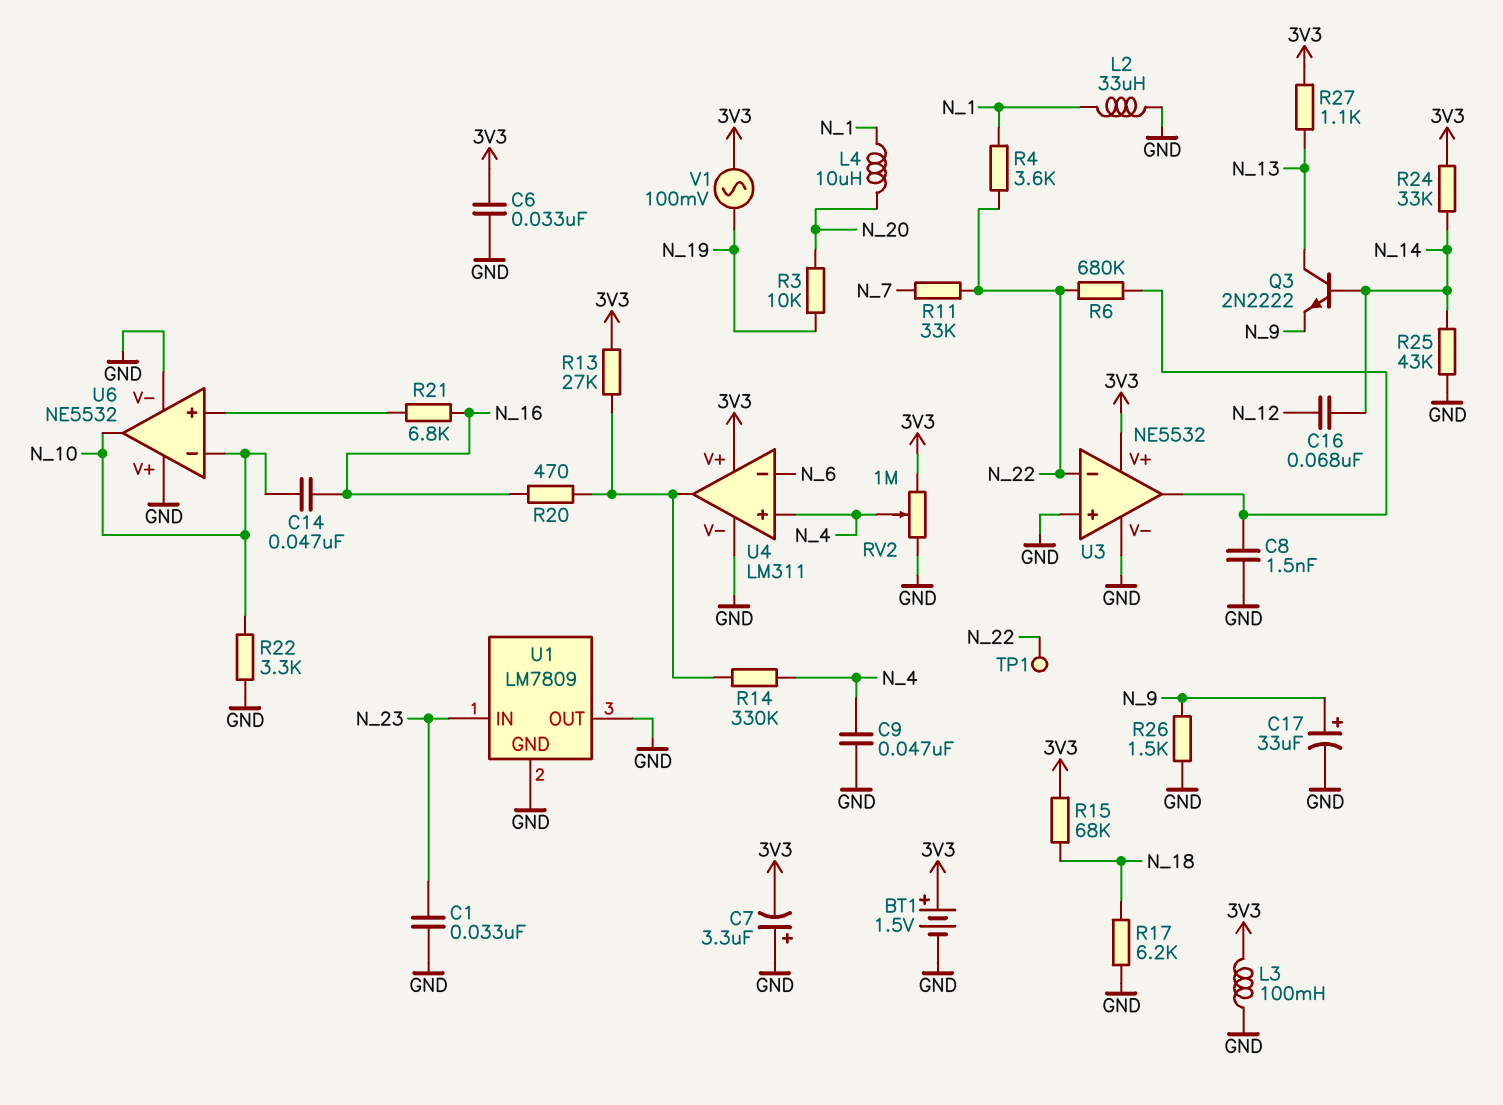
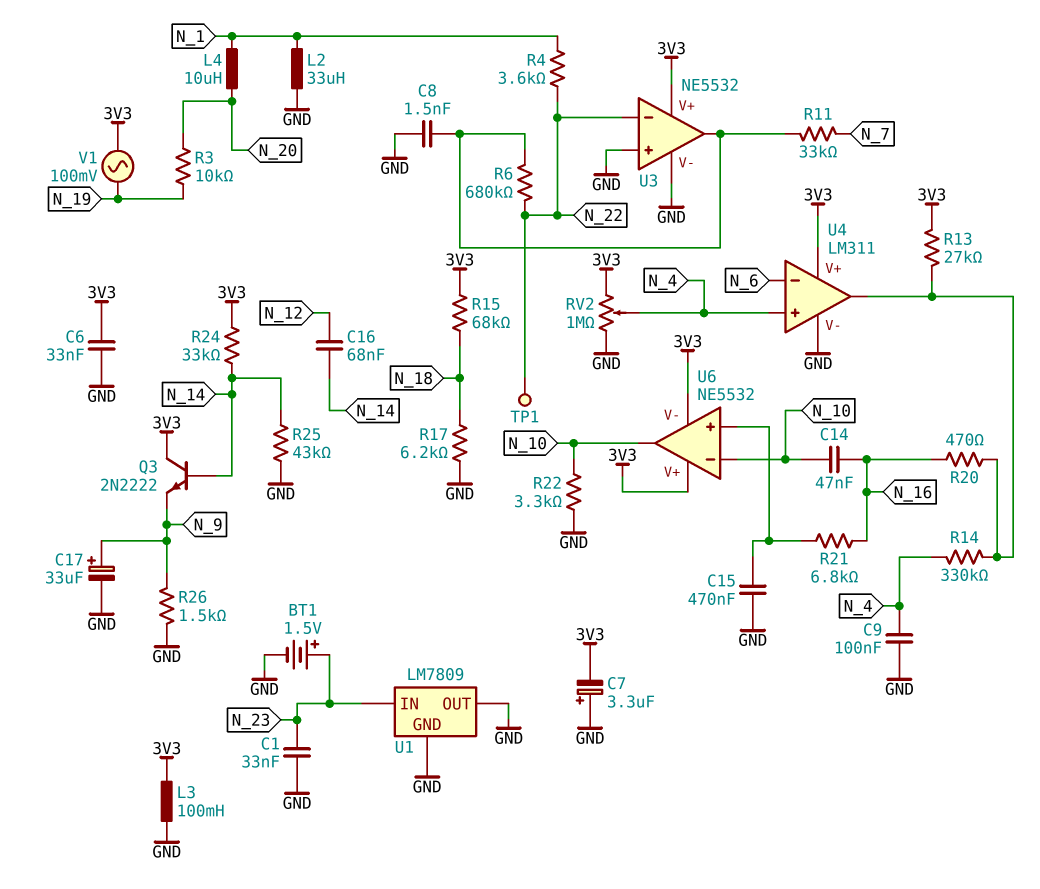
BT1: 1.5V (plus 3V3, minus GND) -> 1.5V (plus N_23, minus GND)
C9: 47nF (GND, N_4) -> 100nF (GND, N_4)
C15: none -> 470nF (GND, U6/in+)
Q3: NPN 2N2222 (B N_14, C N_13, E N_9) -> NPN 2N2222 (B N_14, C 3V3, E N_9)
R11: 33k (N_7, N_22) -> 33k (N_7, U3/out)
R27: 1.1k (3V3, N_13) -> none
U6 pin V+: GND -> 3V3
U6 pin V-: GND -> 3V3

